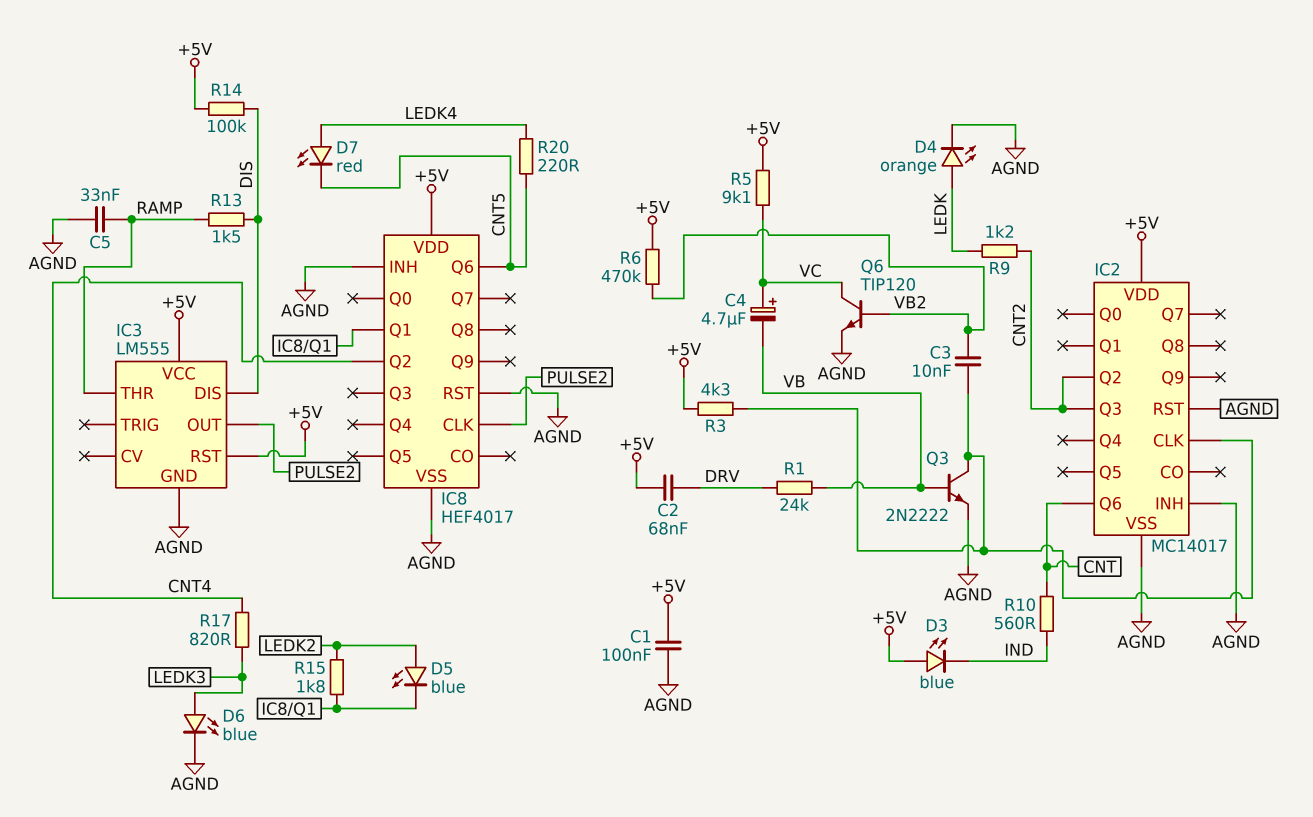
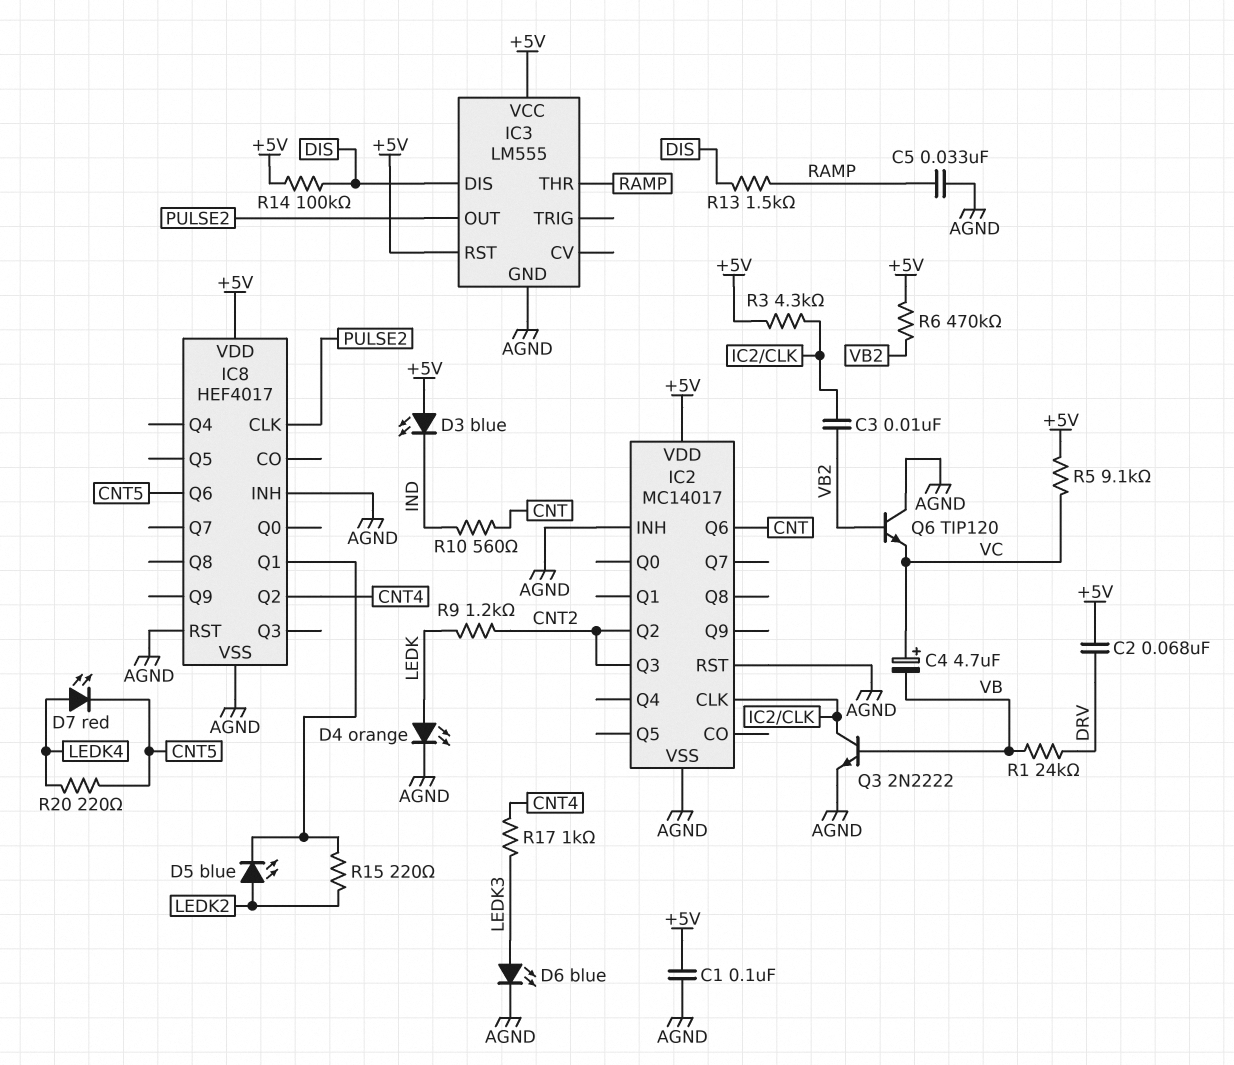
Q6: NPN TIP120 (B VB2, C VC, E AGND) -> NPN TIP120 (B VB2, C AGND, E VC)
R15: 1.8k (IC8/Q1, LEDK2) -> 220 (IC8/Q1, LEDK2)
R17: 820 (CNT4, LEDK3) -> 1k (CNT4, LEDK3)

